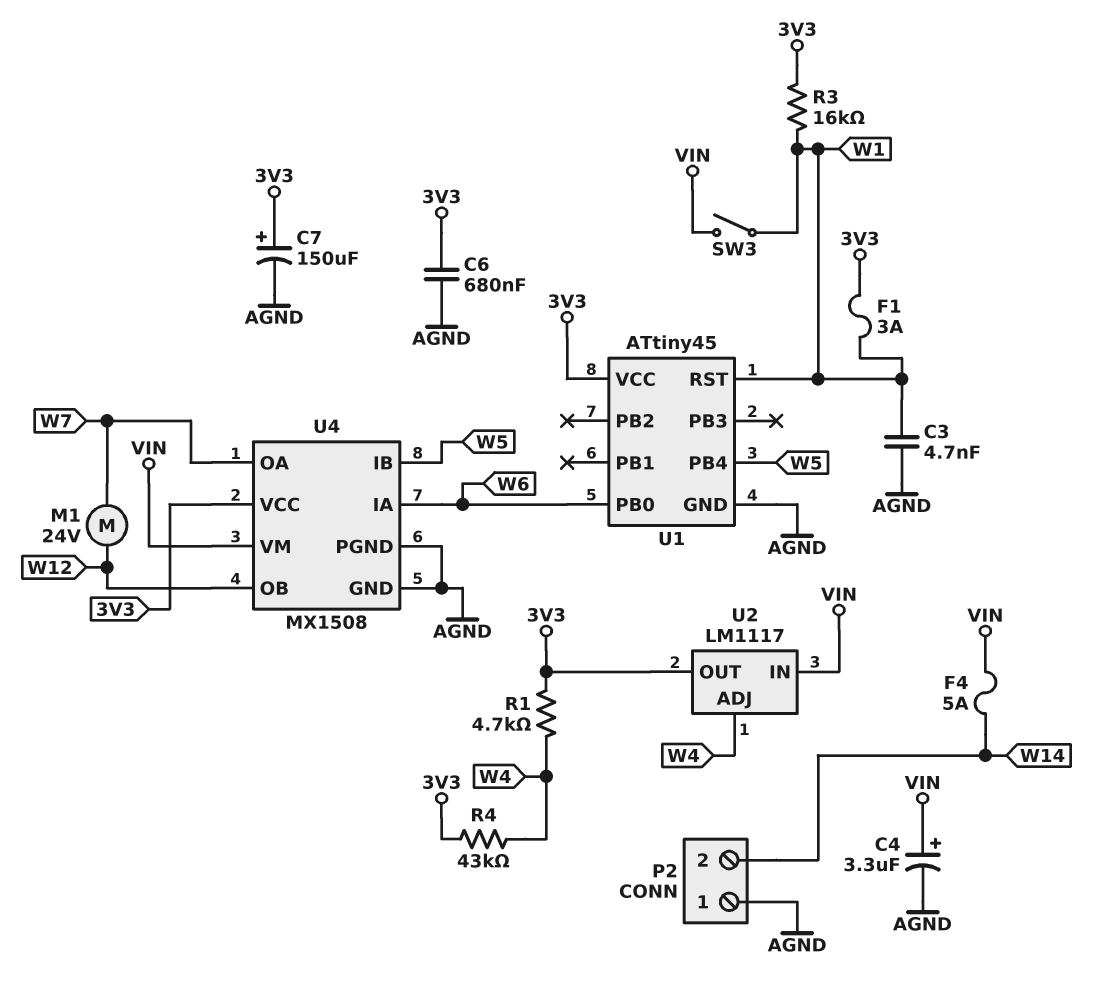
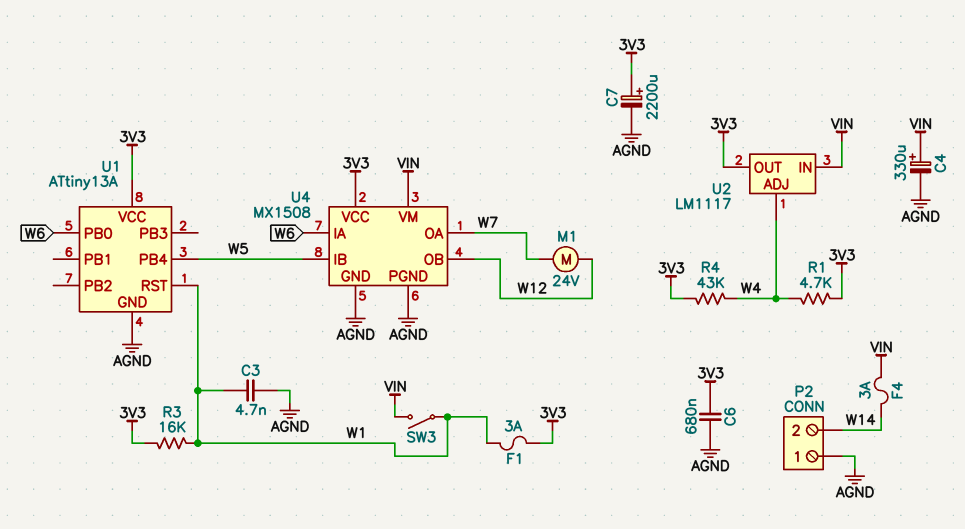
C4: 3.3uF (plus VIN, minus AGND) -> 330uF (plus VIN, minus AGND)
C7: 150uF (plus 3V3, minus AGND) -> 2200uF (plus 3V3, minus AGND)
F4: 5A (VIN, W14) -> 3A (VIN, W14)
U1: ATtiny45 -> ATtiny13A

